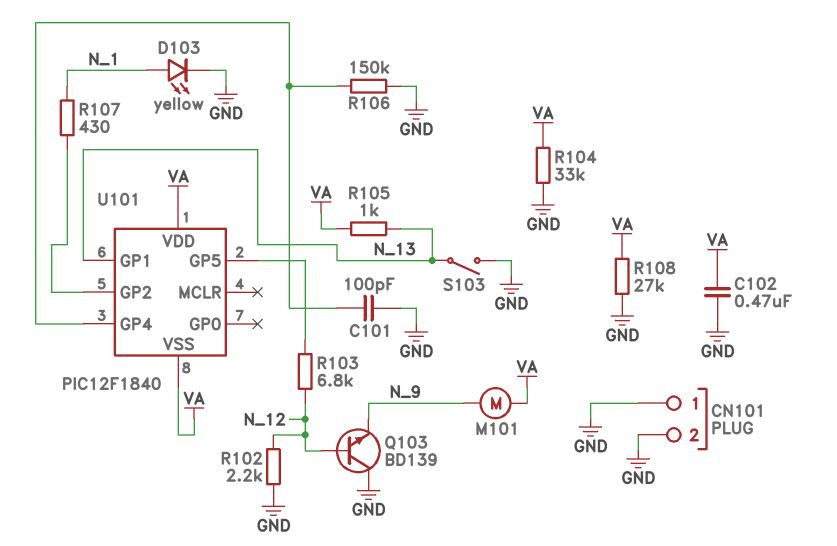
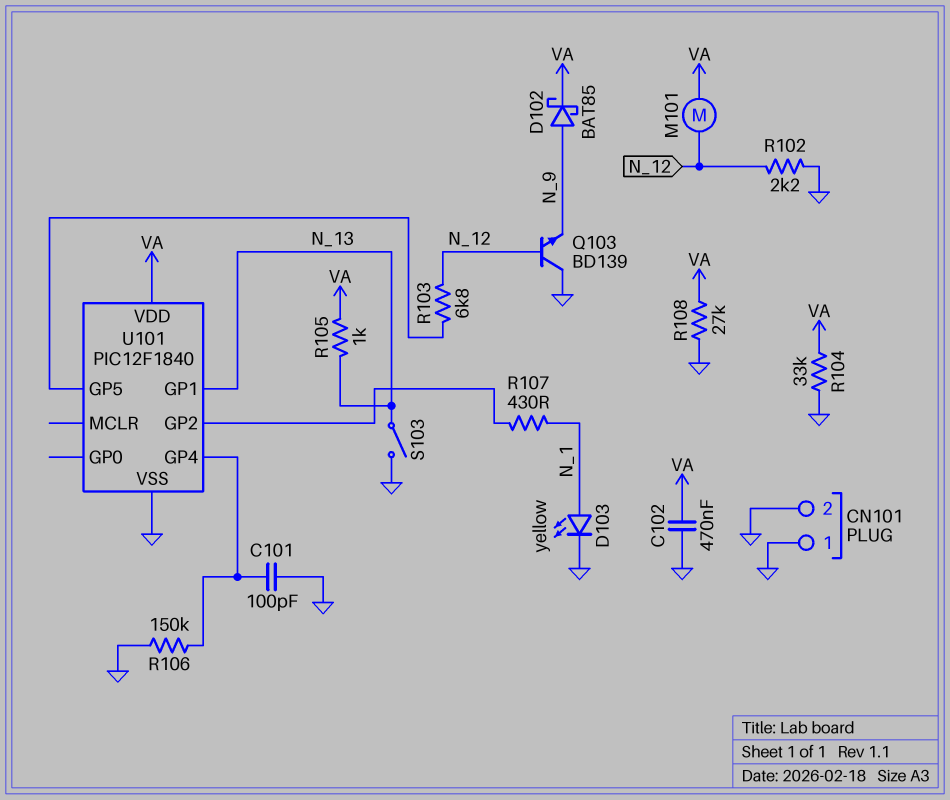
D102: none -> schottky BAT85 (A N_9, K VA)
M101: motor (N_9, VA) -> motor (N_12, VA)
U101 pin VSS: VA -> GND

